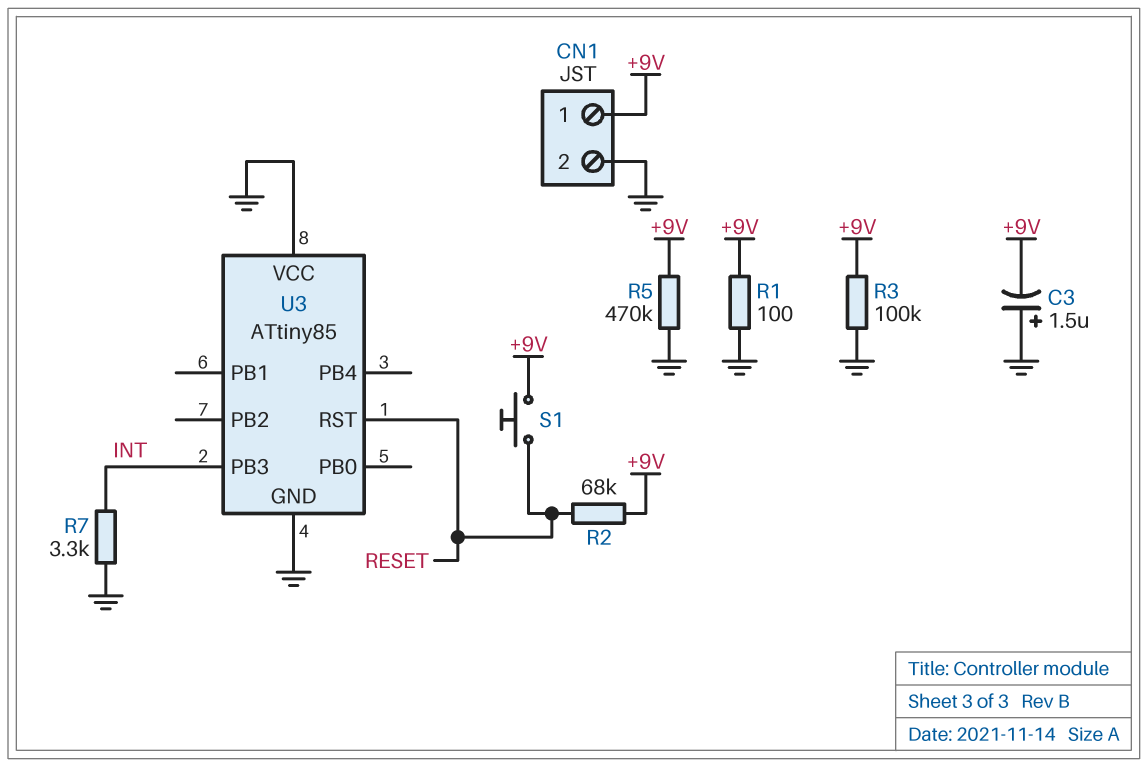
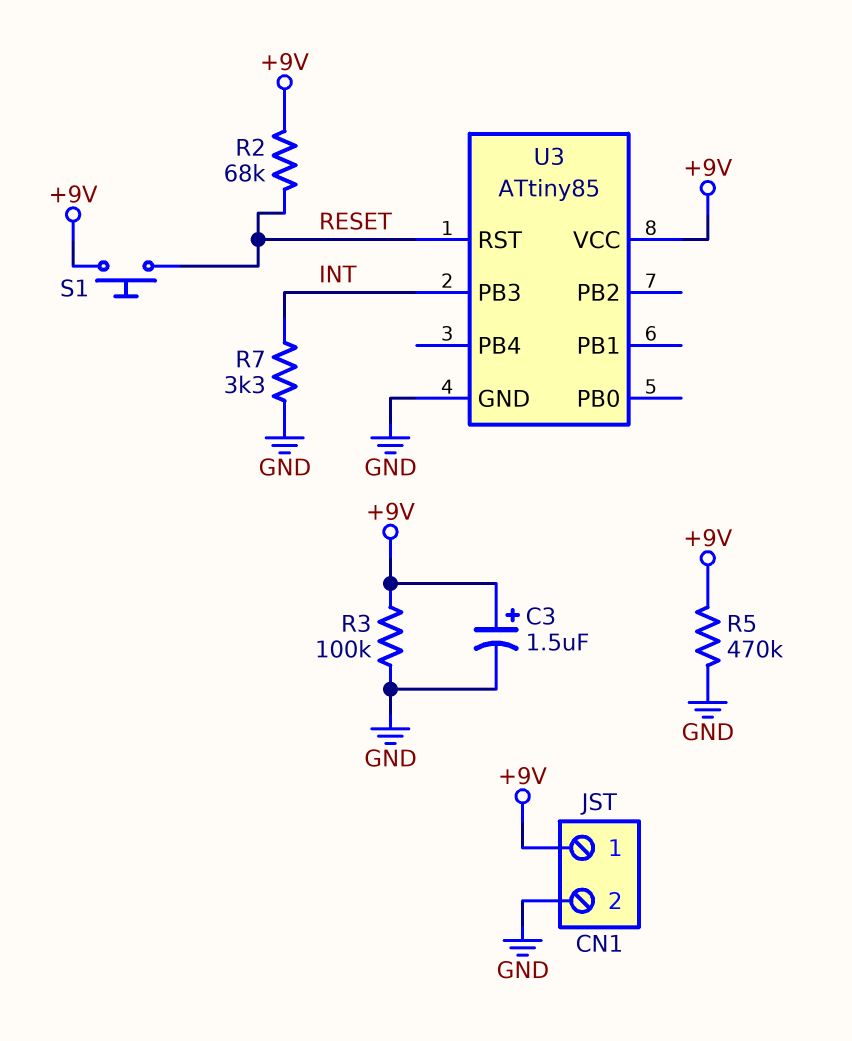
C3: 1.5uF (plus GND, minus +9V) -> 1.5uF (plus +9V, minus GND)
R1: 100 (+9V, GND) -> none
U3 pin VCC: GND -> +9V

